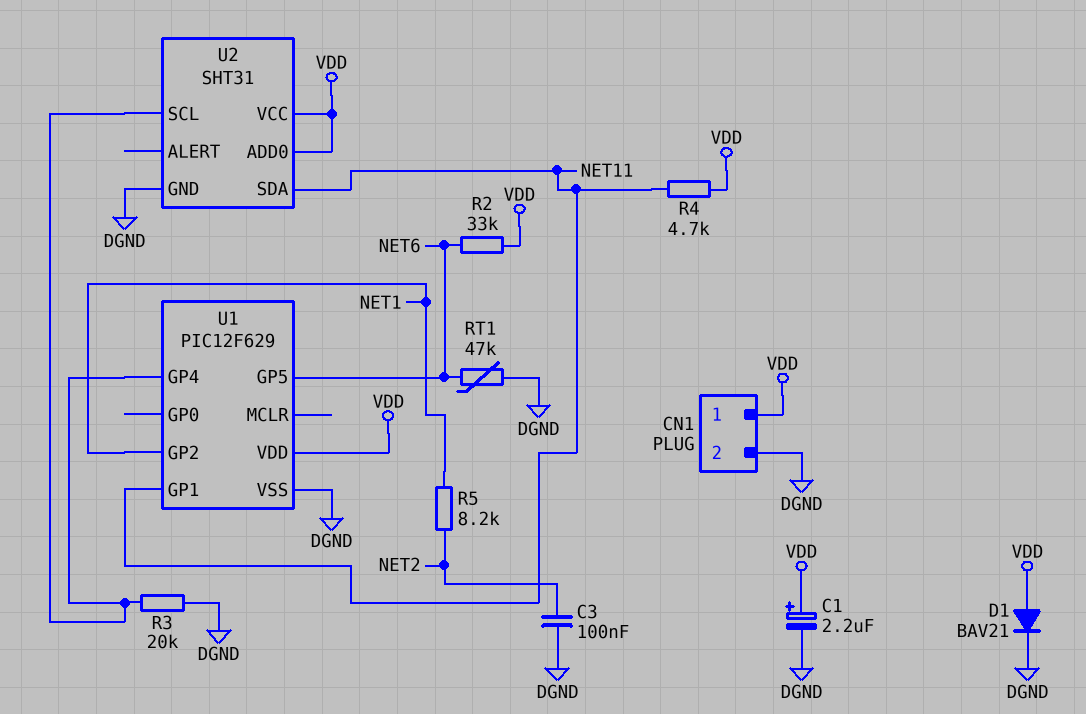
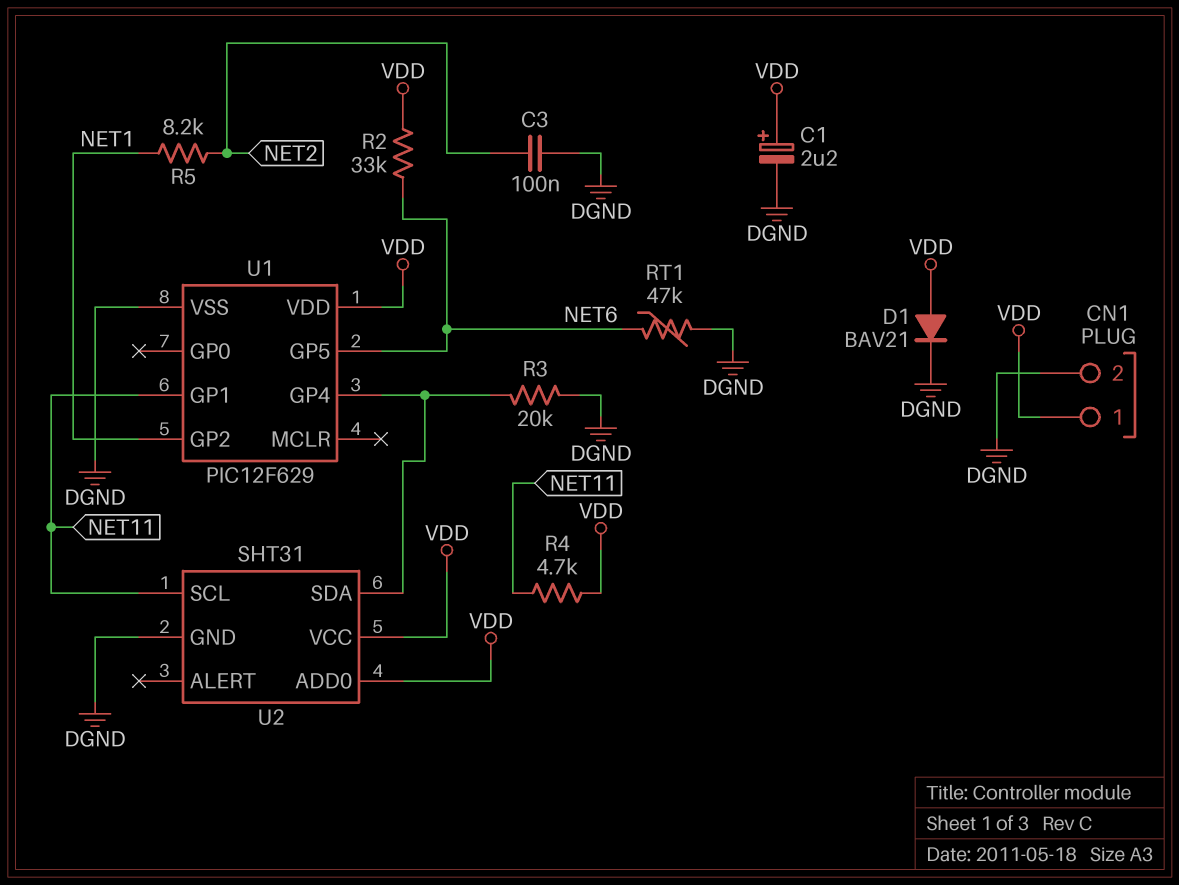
U2 pin SCL: U1/GP4 -> NET11
U2 pin SDA: NET11 -> U1/GP4

